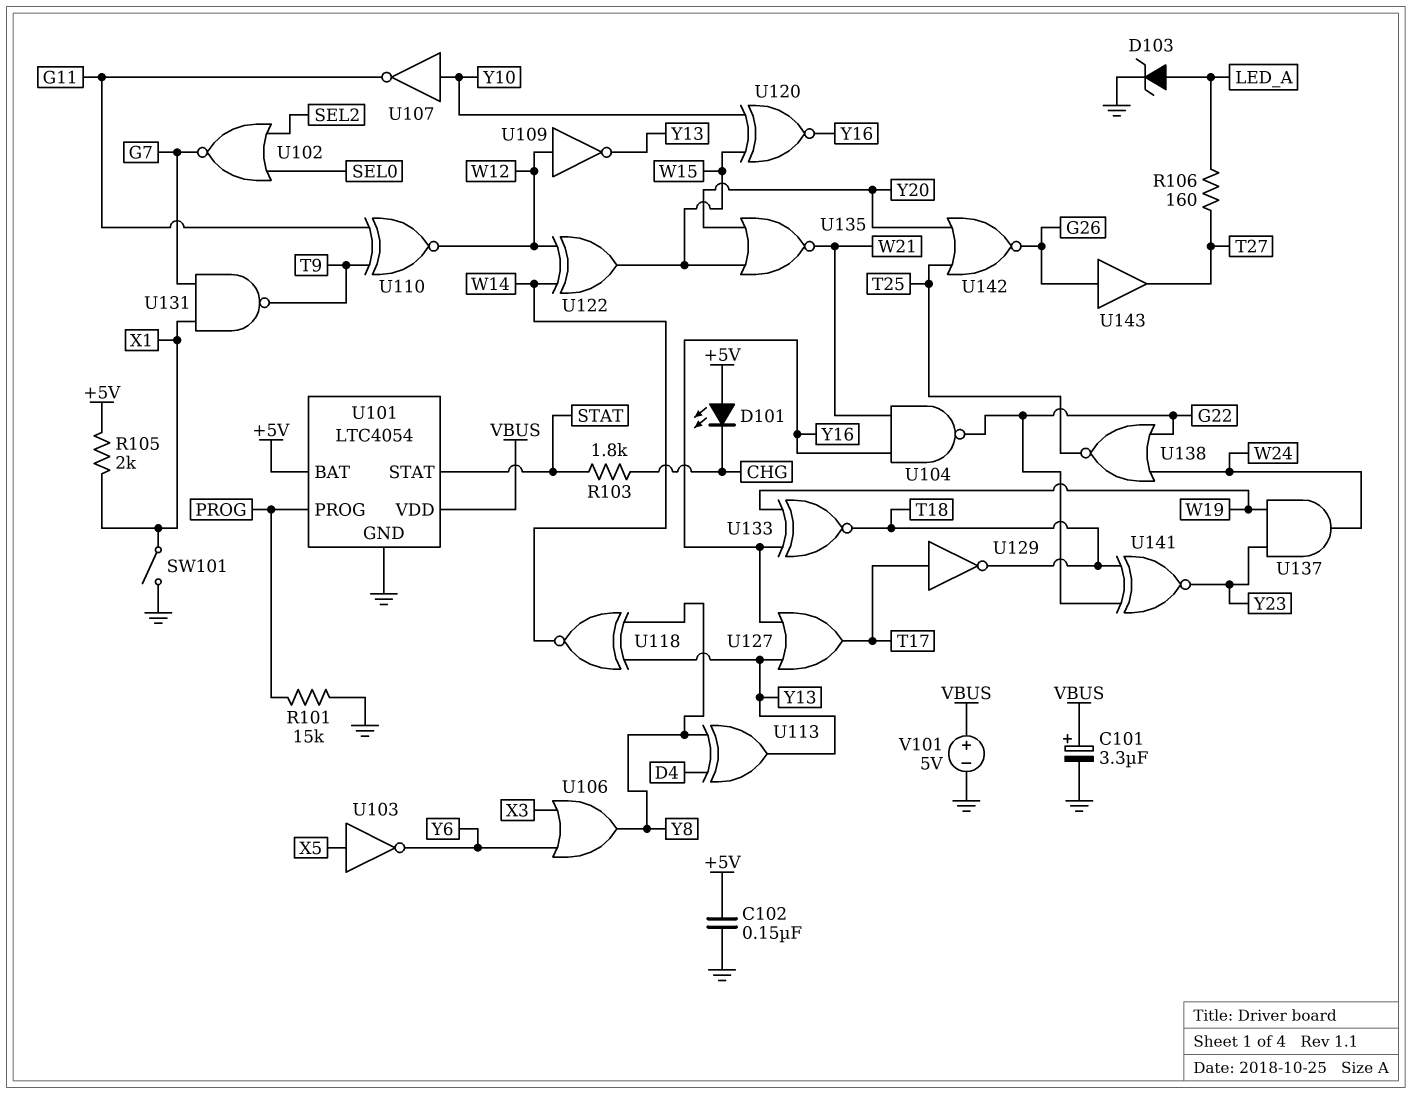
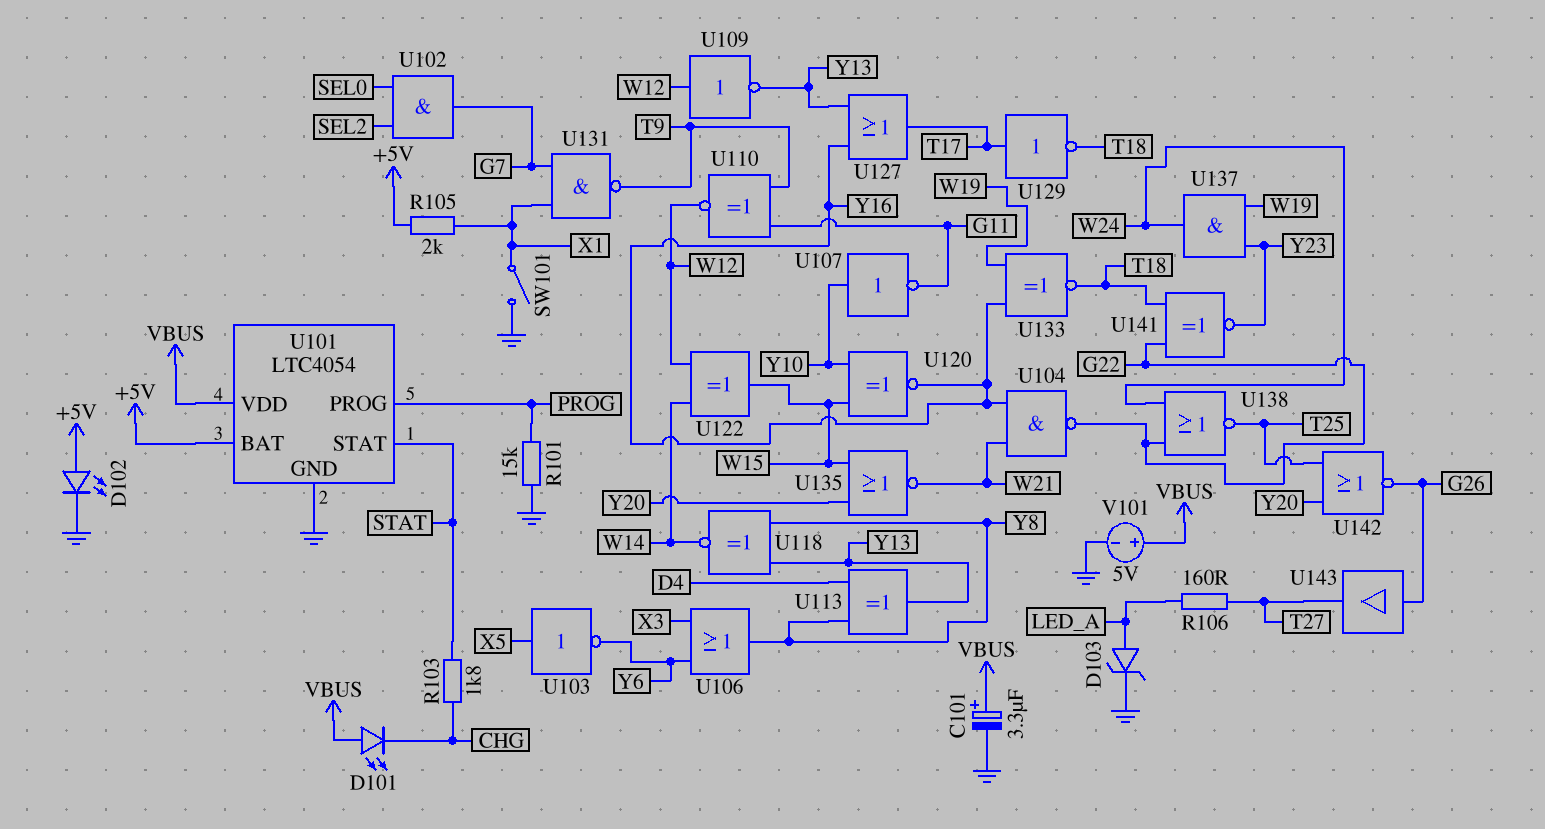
C102: 150nF (+5V, GND) -> none
D101: LED (A +5V, K CHG) -> LED (A VBUS, K CHG)
D102: none -> LED (A +5V, K GND)
U102: NOR (in SEL0, in SEL2, out G7) -> AND (in SEL0, in SEL2, out G7)

